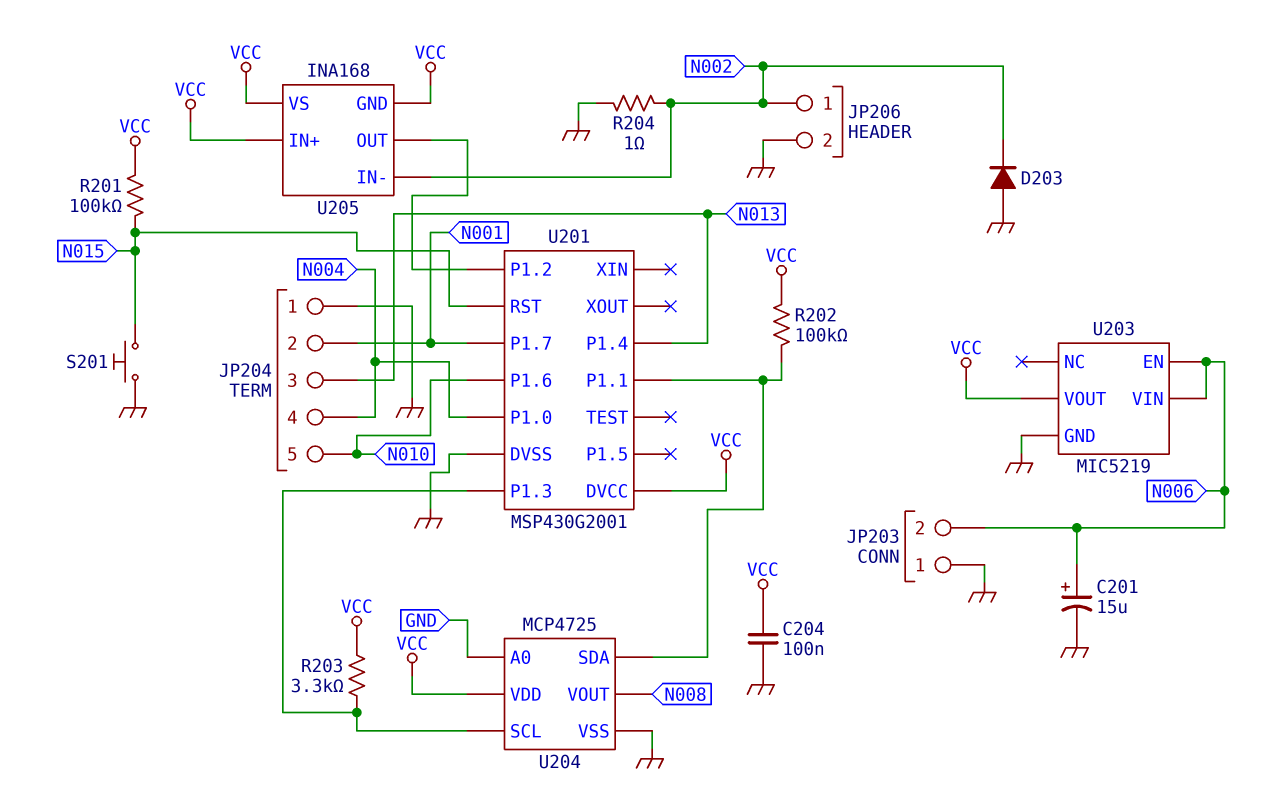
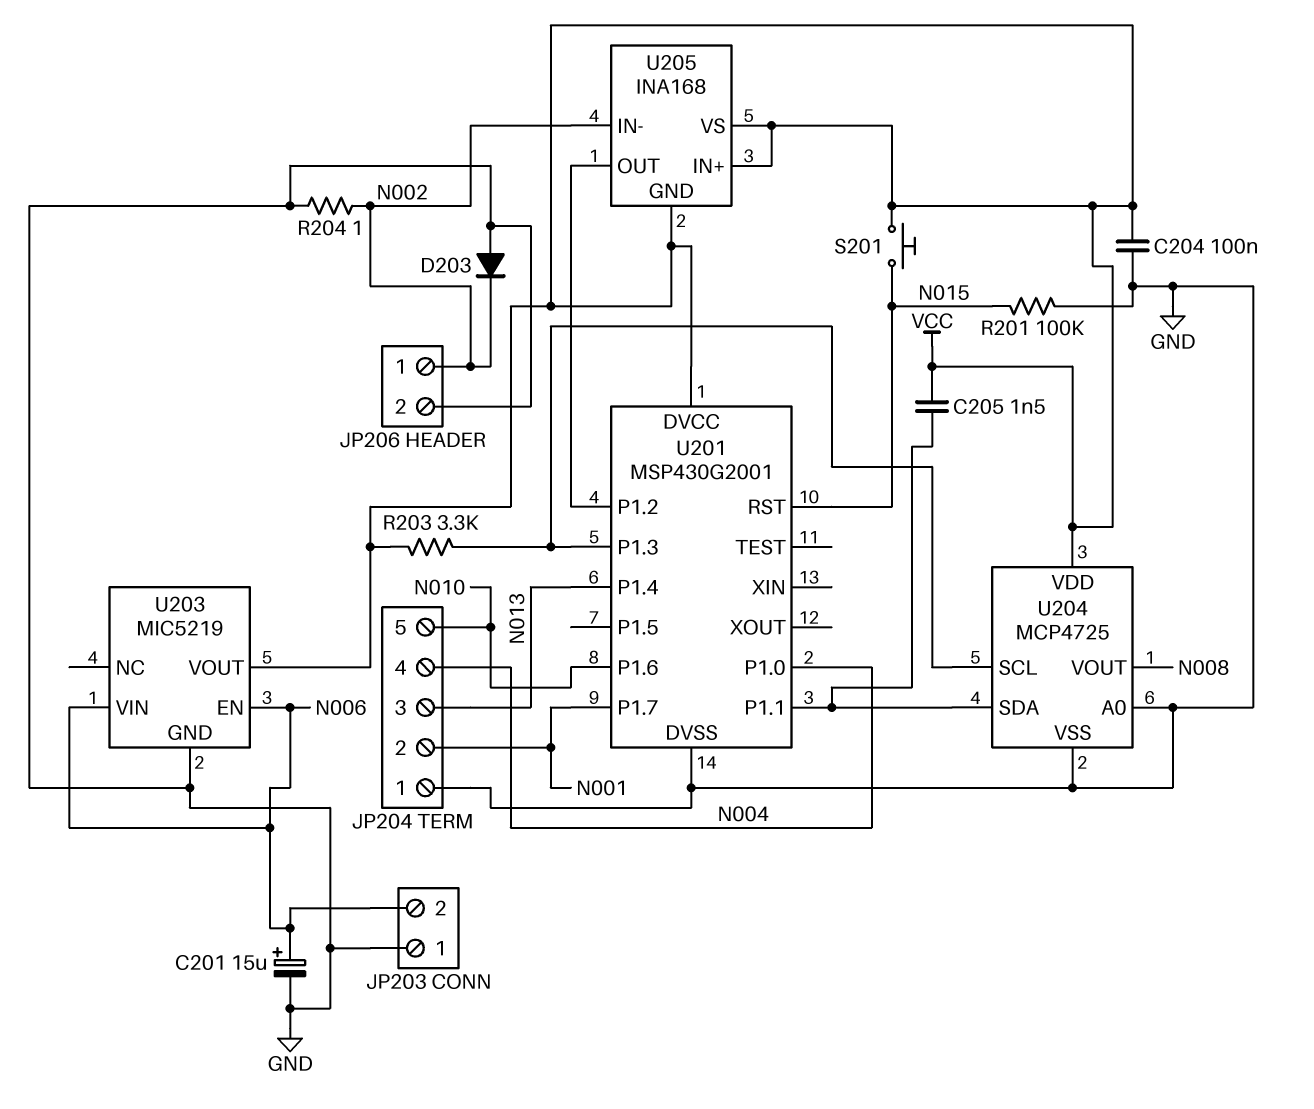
C205: none -> 1.5nF (U201/P1.1, VCC)
R201: 100k (N015, VCC) -> 100k (GND, N015)
R202: 100k (U201/P1.1, VCC) -> none
S201: button (GND, N015) -> button (N015, VCC)

